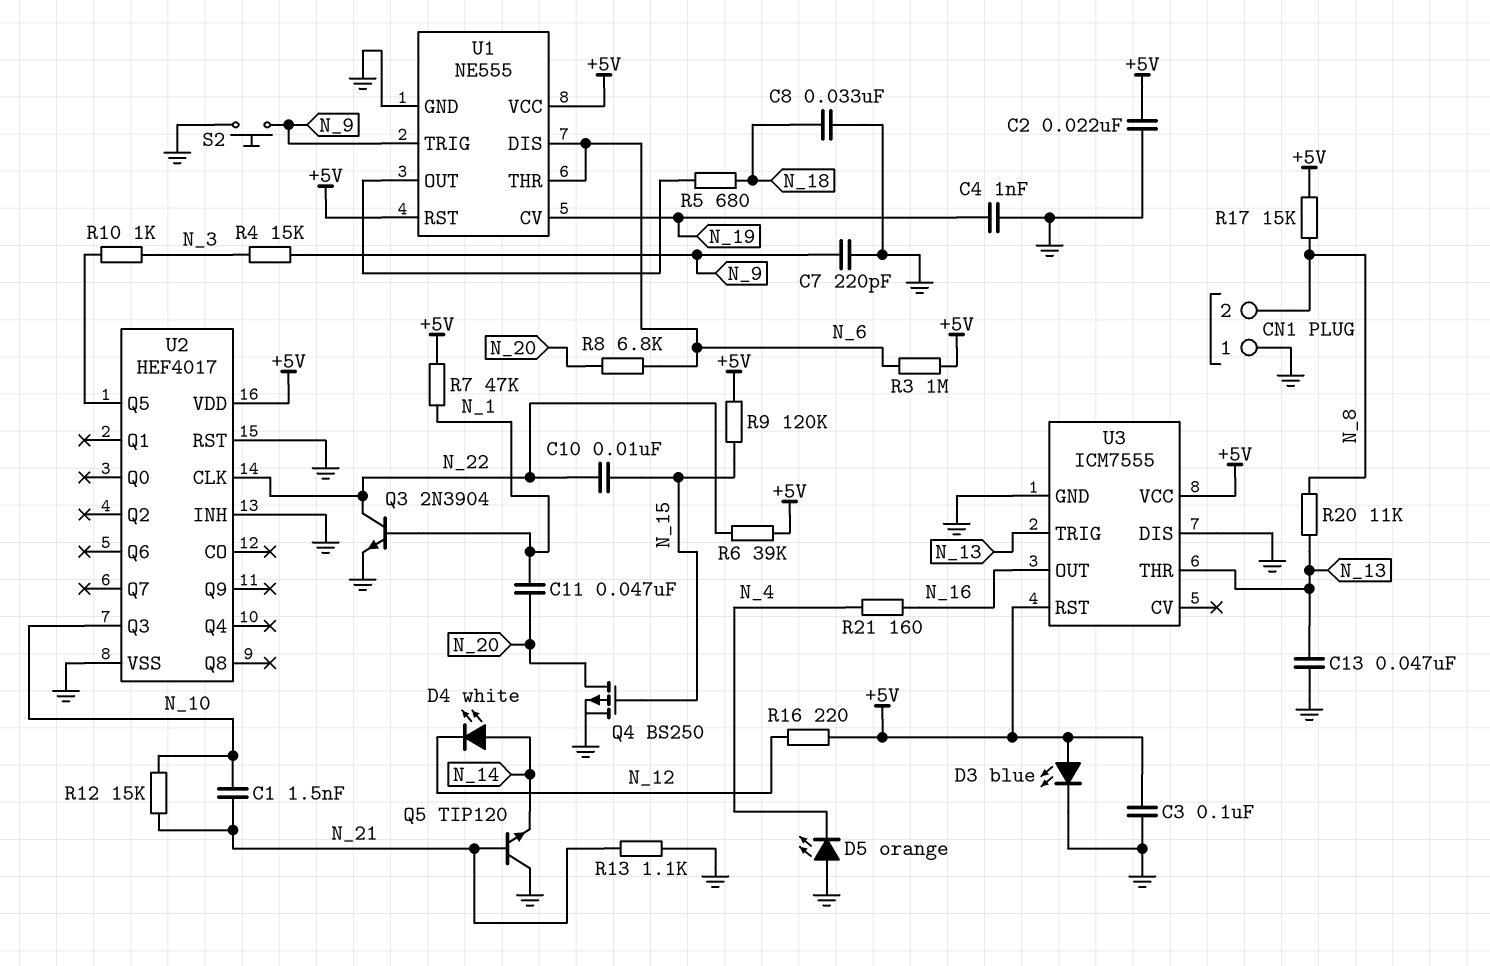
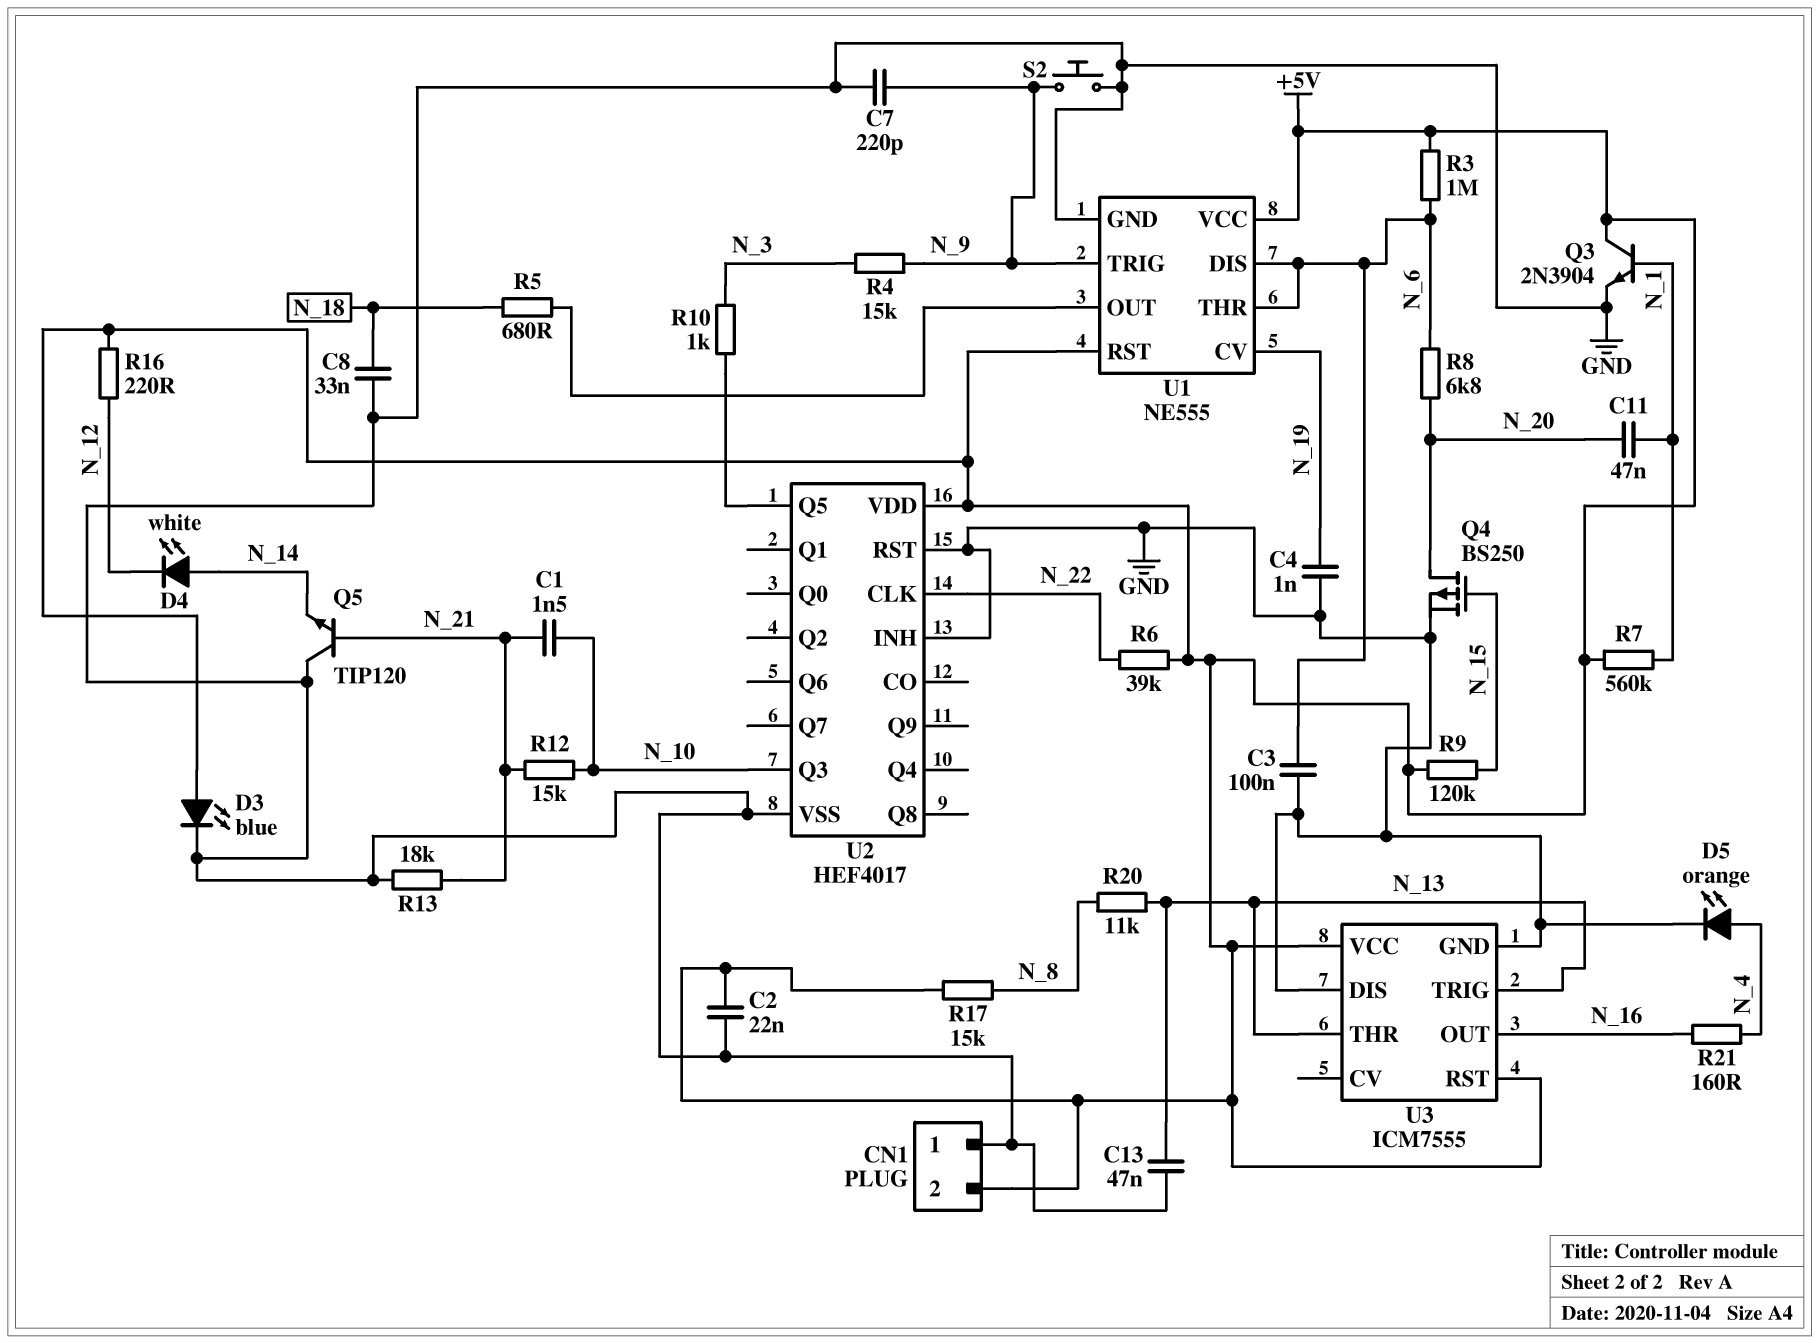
C3: 100nF (+5V, GND) -> 100nF (GND, N_6)
C10: 10nF (N_15, N_22) -> none
CN1 pin 2: N_8 -> +5V
D5: LED orange (A GND, K N_4) -> LED orange (A N_4, K GND)
Q3: NPN 2N3904 (B N_1, C N_22, E GND) -> NPN 2N3904 (B N_1, C +5V, E GND)
R7: 47k (+5V, N_1) -> 560k (+5V, N_1)
R13: 1.1k (GND, N_21) -> 18k (GND, N_21)

